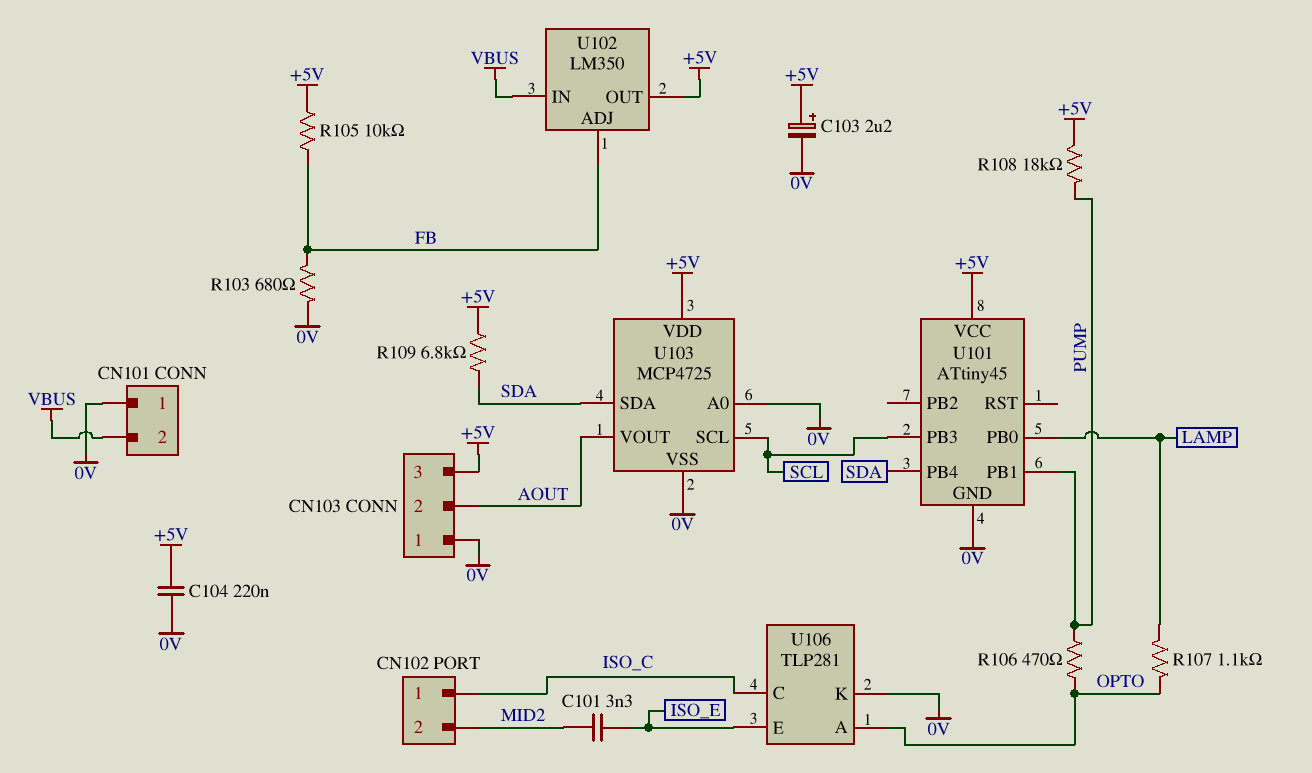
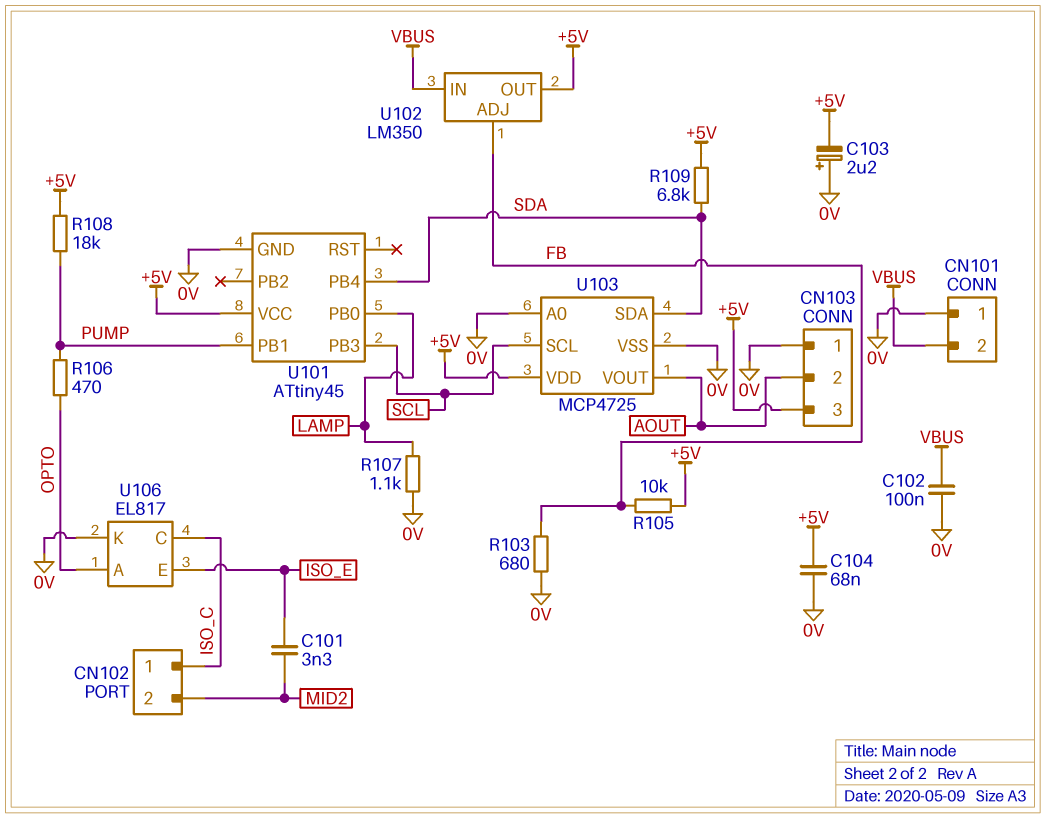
C102: none -> 100nF (0V, VBUS)
C103: 2.2uF (plus +5V, minus 0V) -> 2.2uF (plus 0V, minus +5V)
C104: 220nF (+5V, 0V) -> 68nF (+5V, 0V)
R107: 1.1k (LAMP, OPTO) -> 1.1k (0V, LAMP)
U106: TLP281 -> EL817

